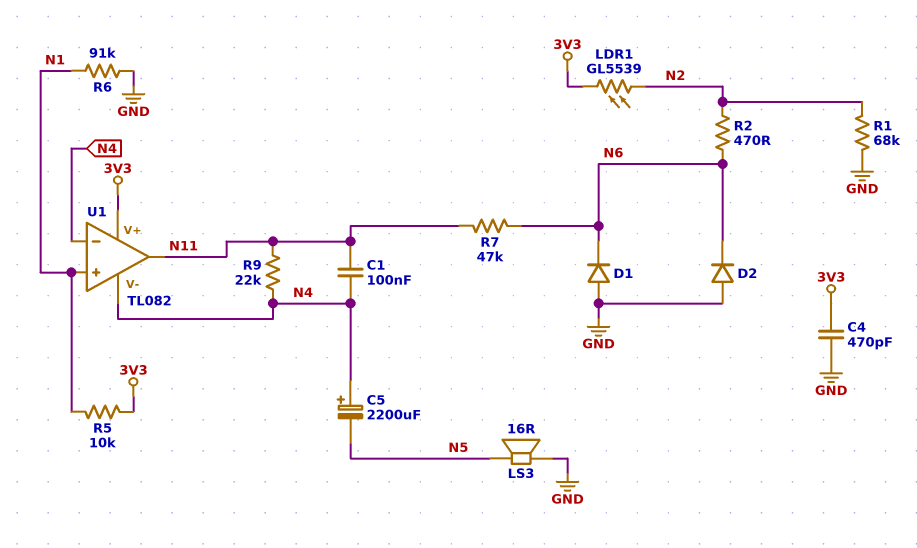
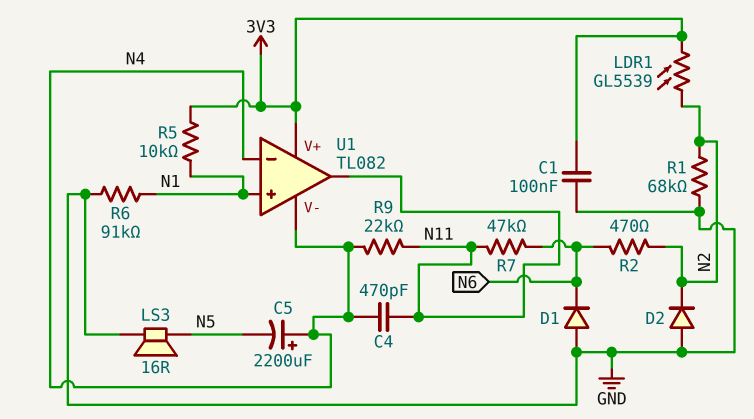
C1: 100nF (N4, N11) -> 100nF (3V3, GND)
C4: 470pF (3V3, GND) -> 470pF (N4, N11)
D2: diode (A GND, K N6) -> diode (A GND, K N2)

